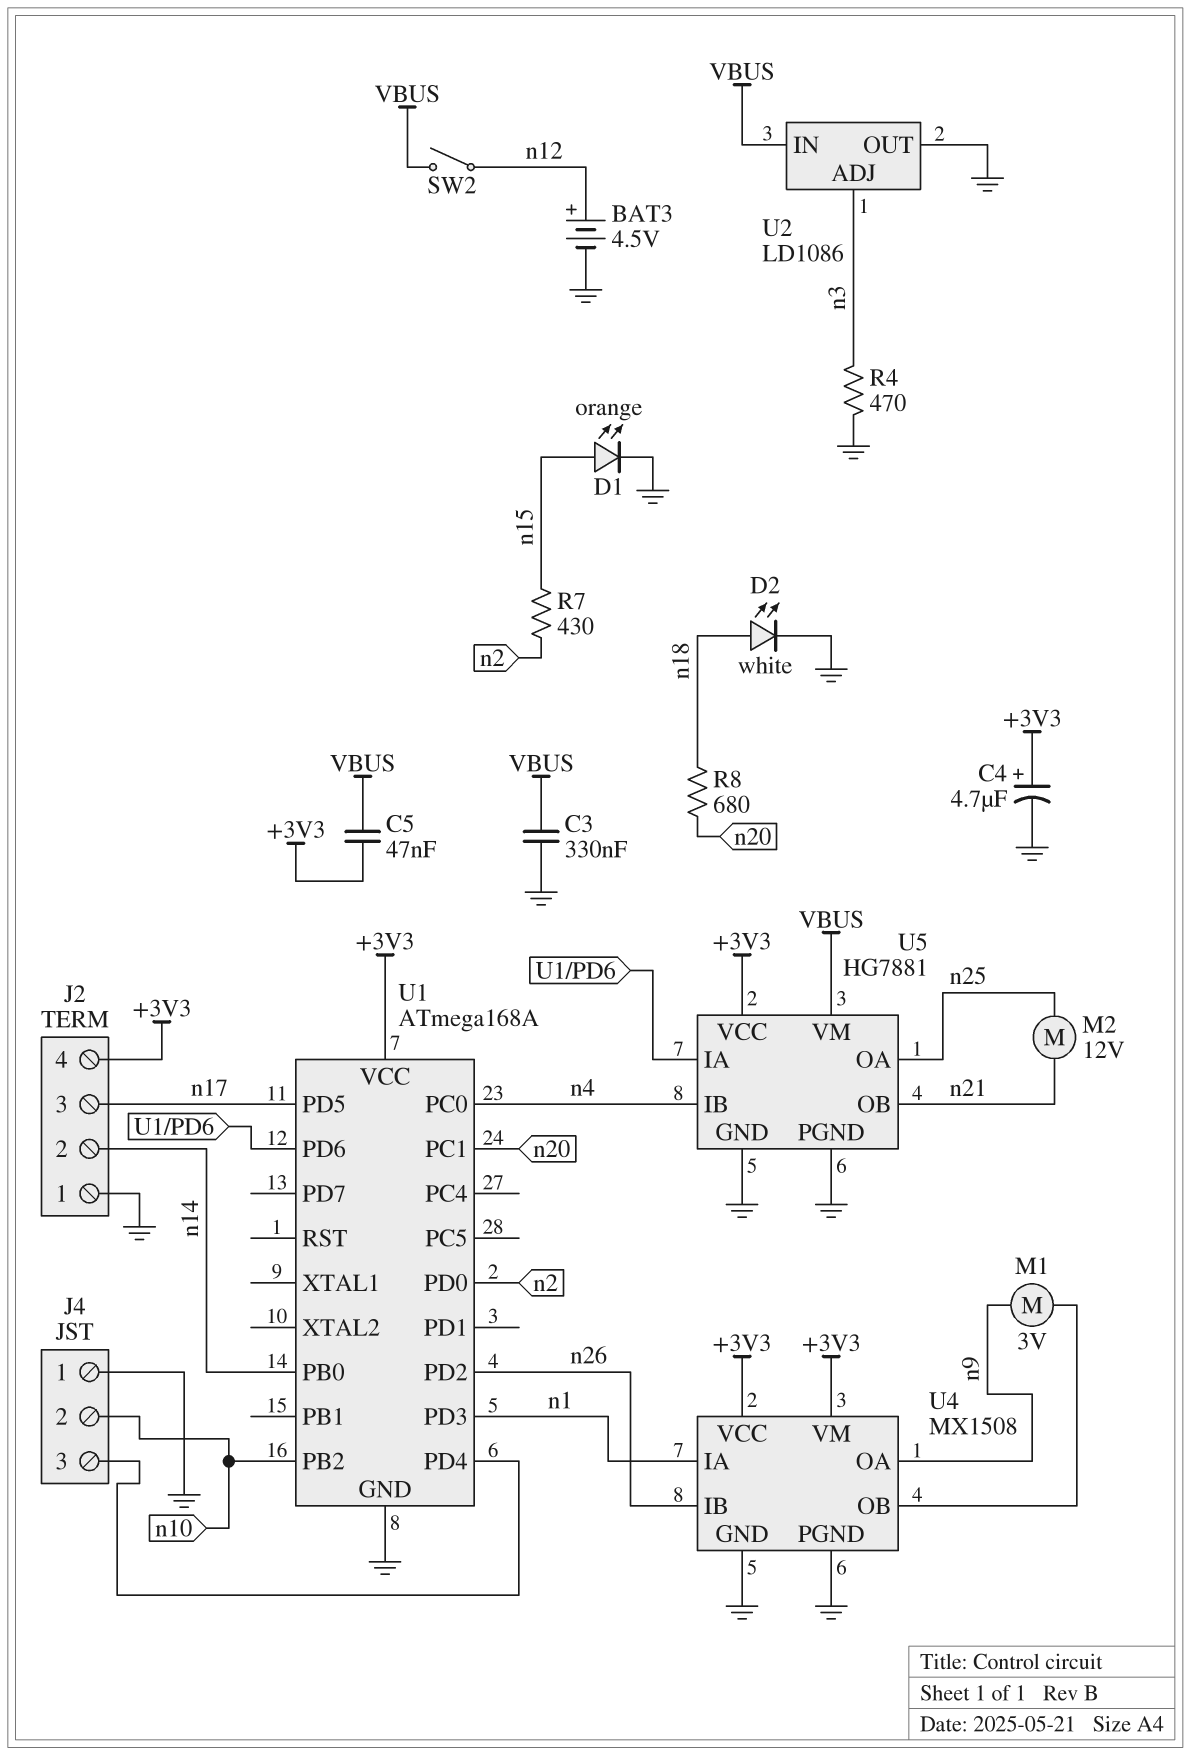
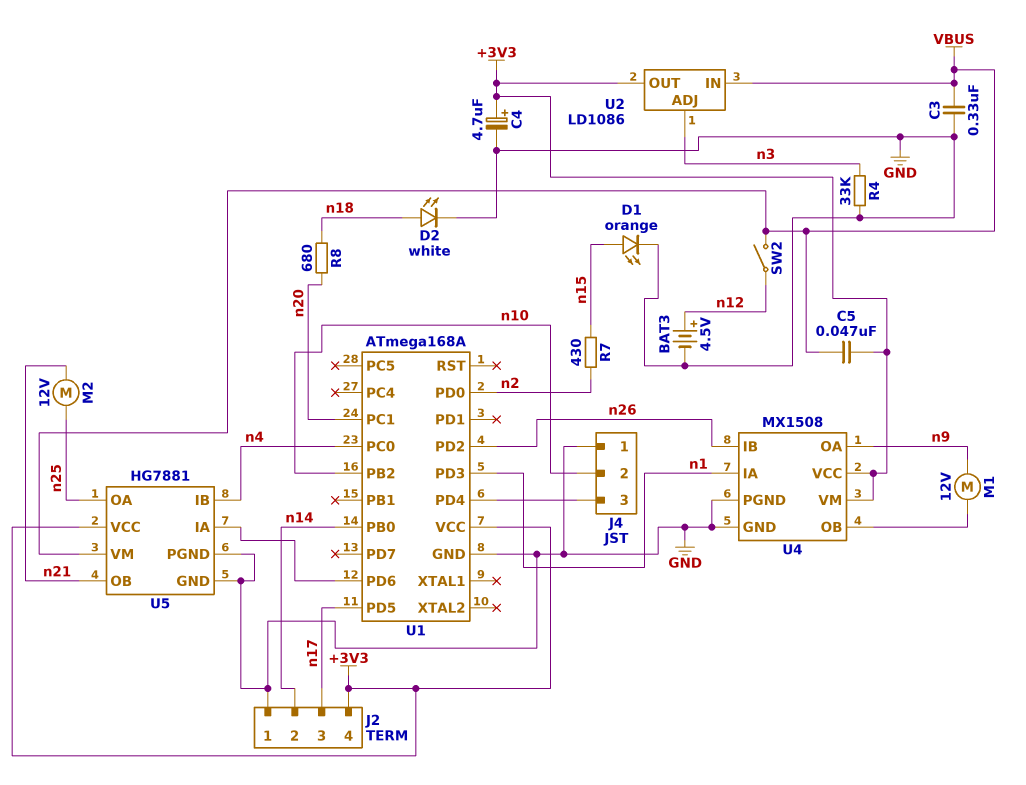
M1: motor 3V (U4/OB, n9) -> motor 12V (U4/OB, n9)
R4: 470 (GND, n3) -> 33k (GND, n3)
U2 pin OUT: GND -> +3V3

